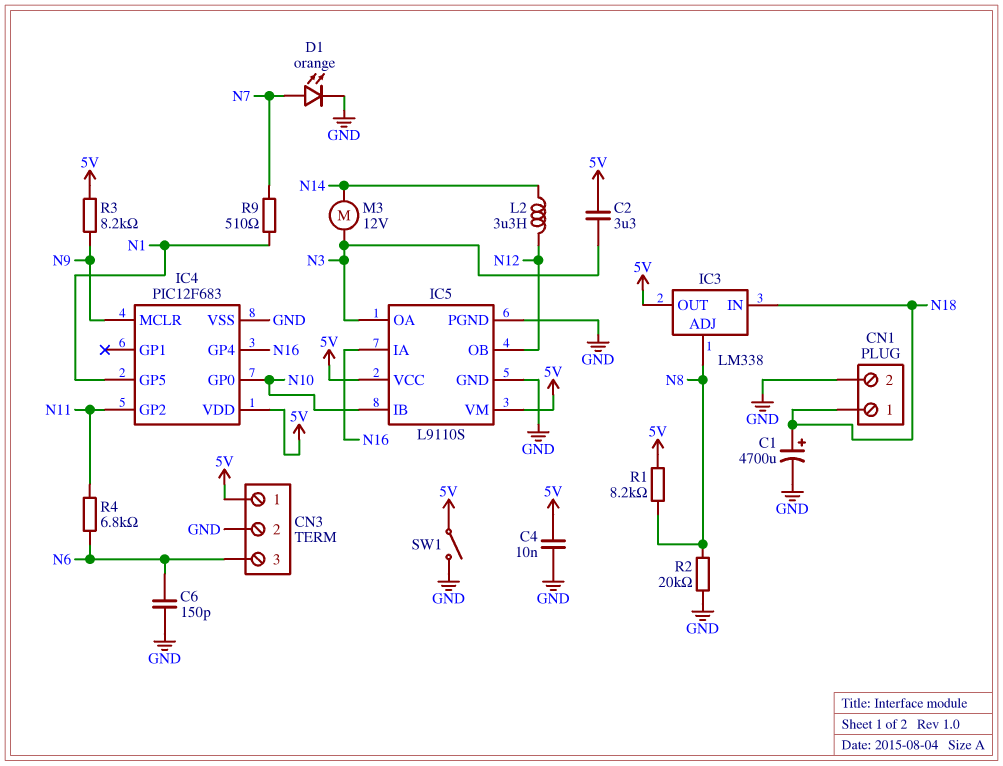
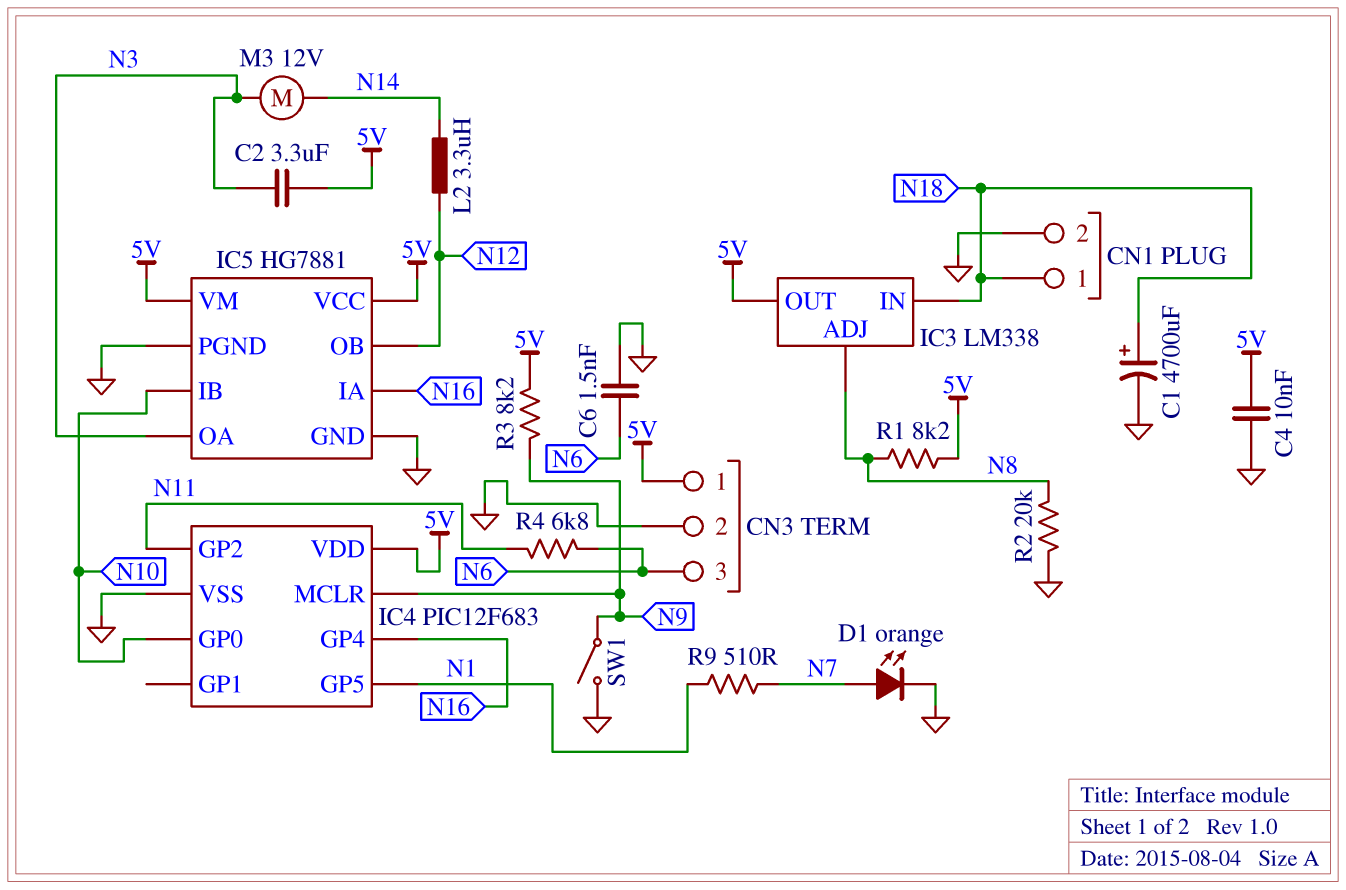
C6: 150pF (GND, N6) -> 1.5nF (GND, N6)
IC5: L9110S -> HG7881
SW1: switch (5V, GND) -> switch (GND, N9)

